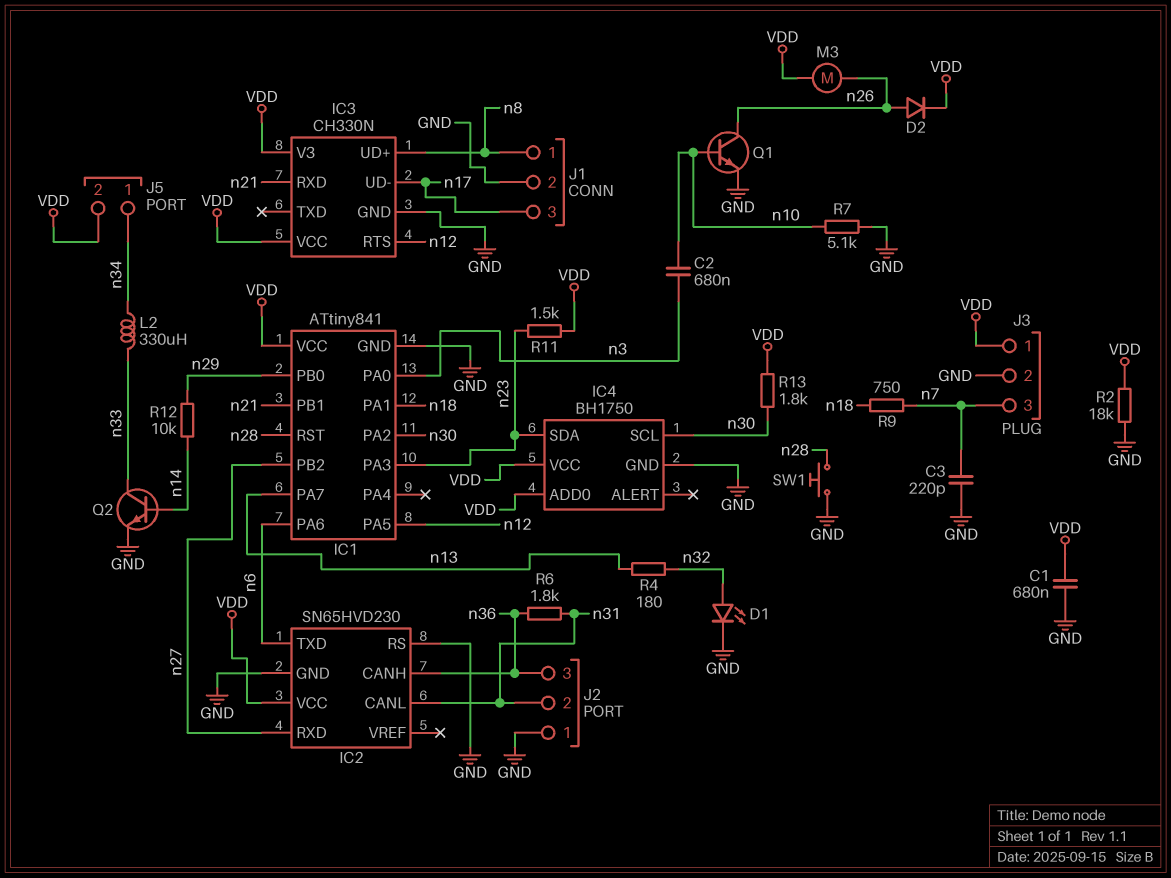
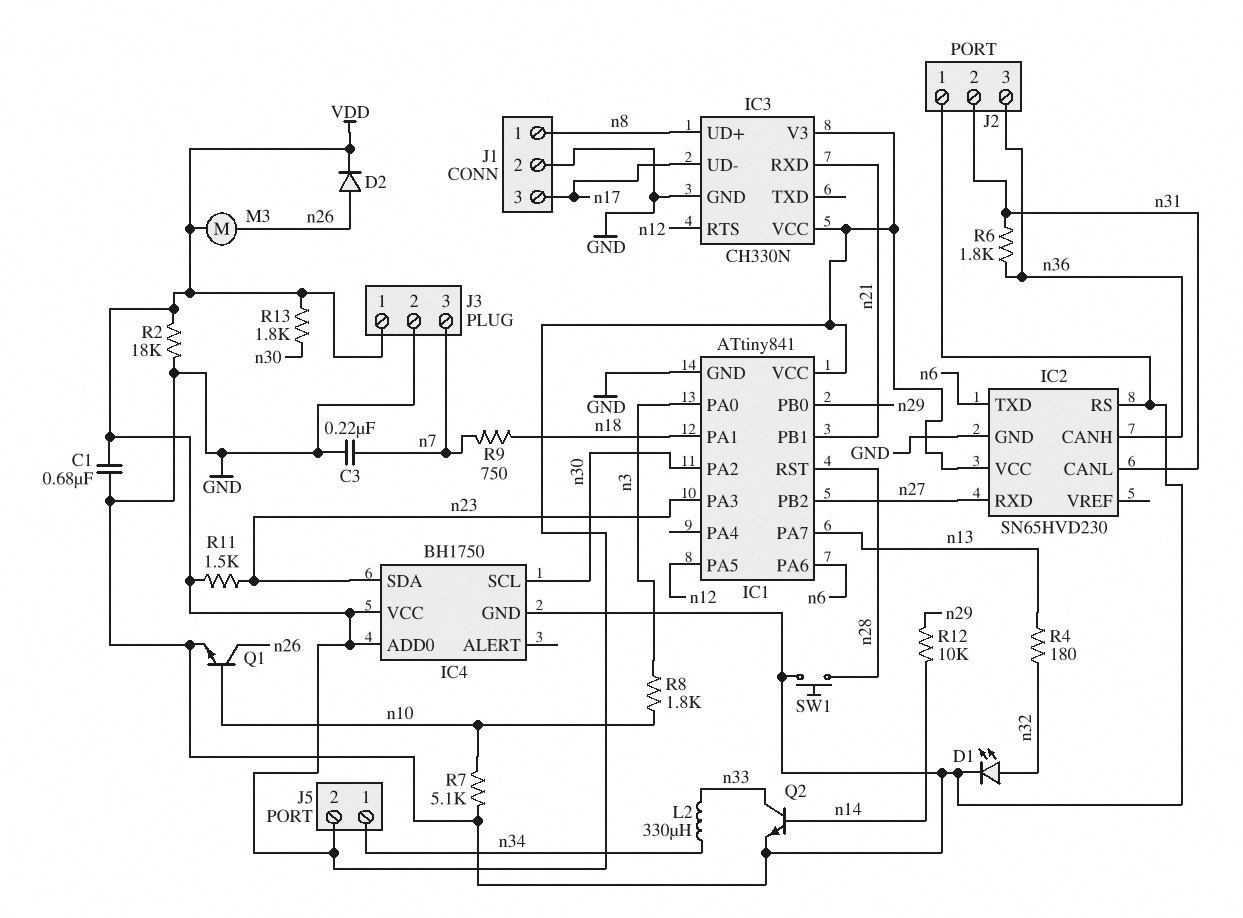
C2: 680nF (n3, n10) -> none
C3: 220pF (GND, n7) -> 220nF (GND, n7)
R8: none -> 1.8k (n3, n10)

